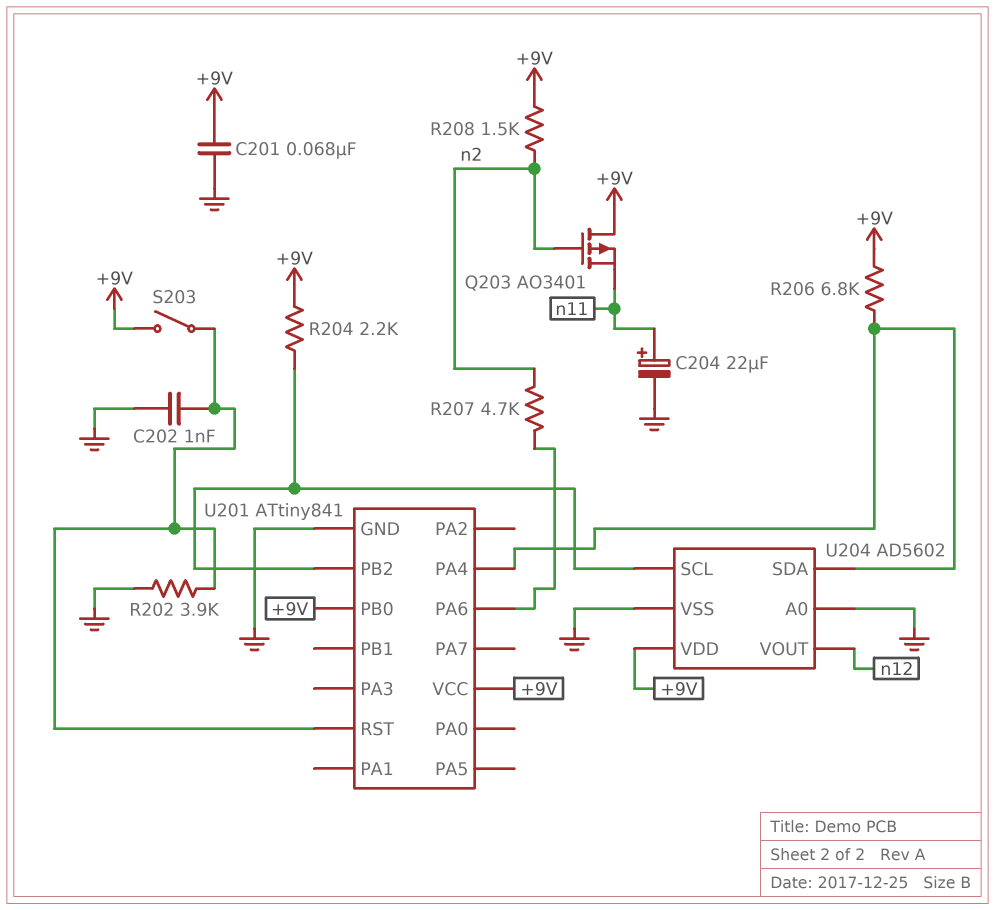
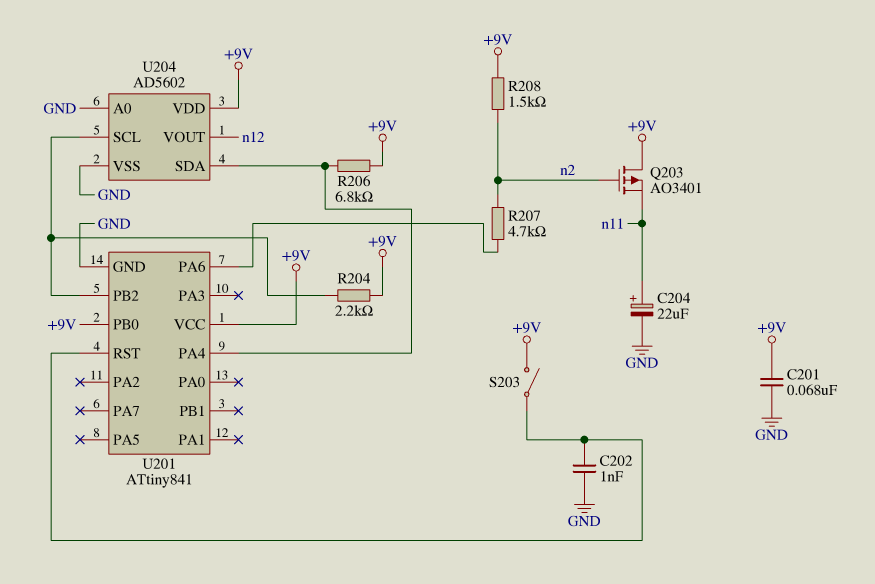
R202: 3.9k (GND, U201/RST) -> none

